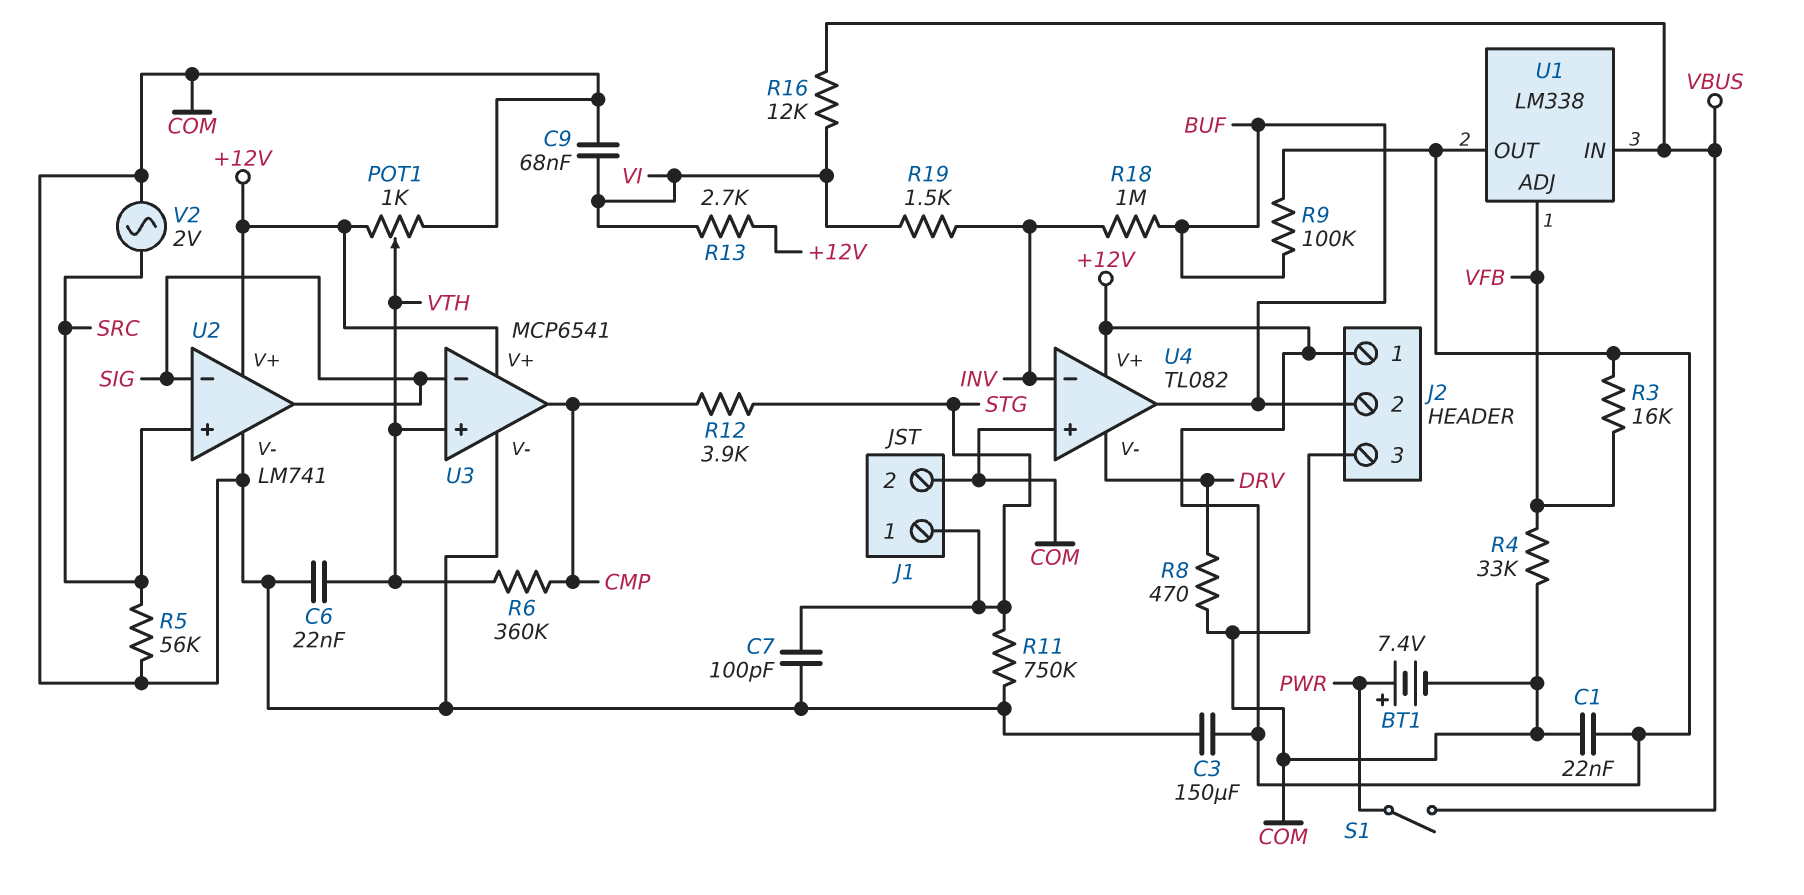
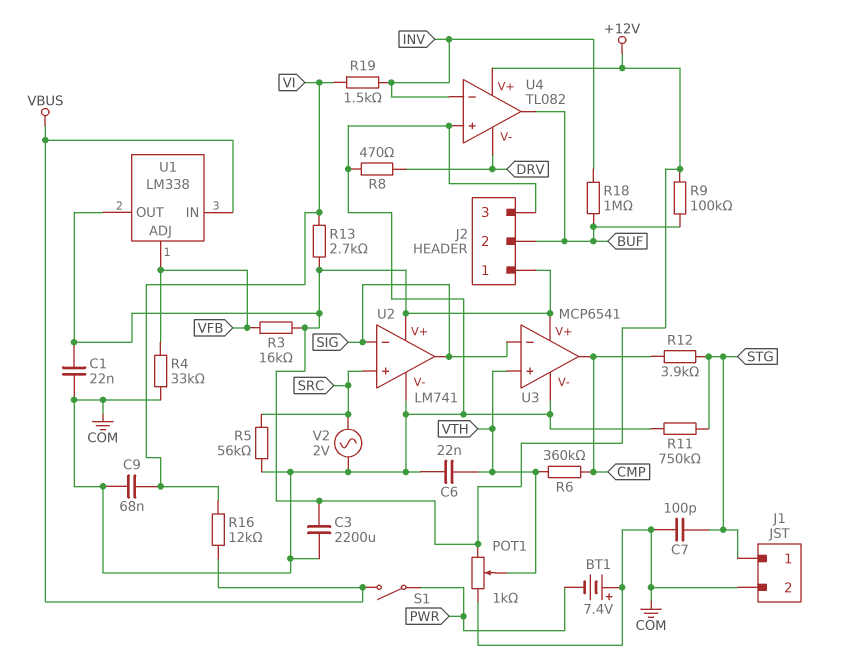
BT1: 7.4V (plus PWR, minus COM) -> 7.4V (plus COM, minus PWR)
C3: 150uF (+12V, COM) -> 2200uF (+12V, COM)

